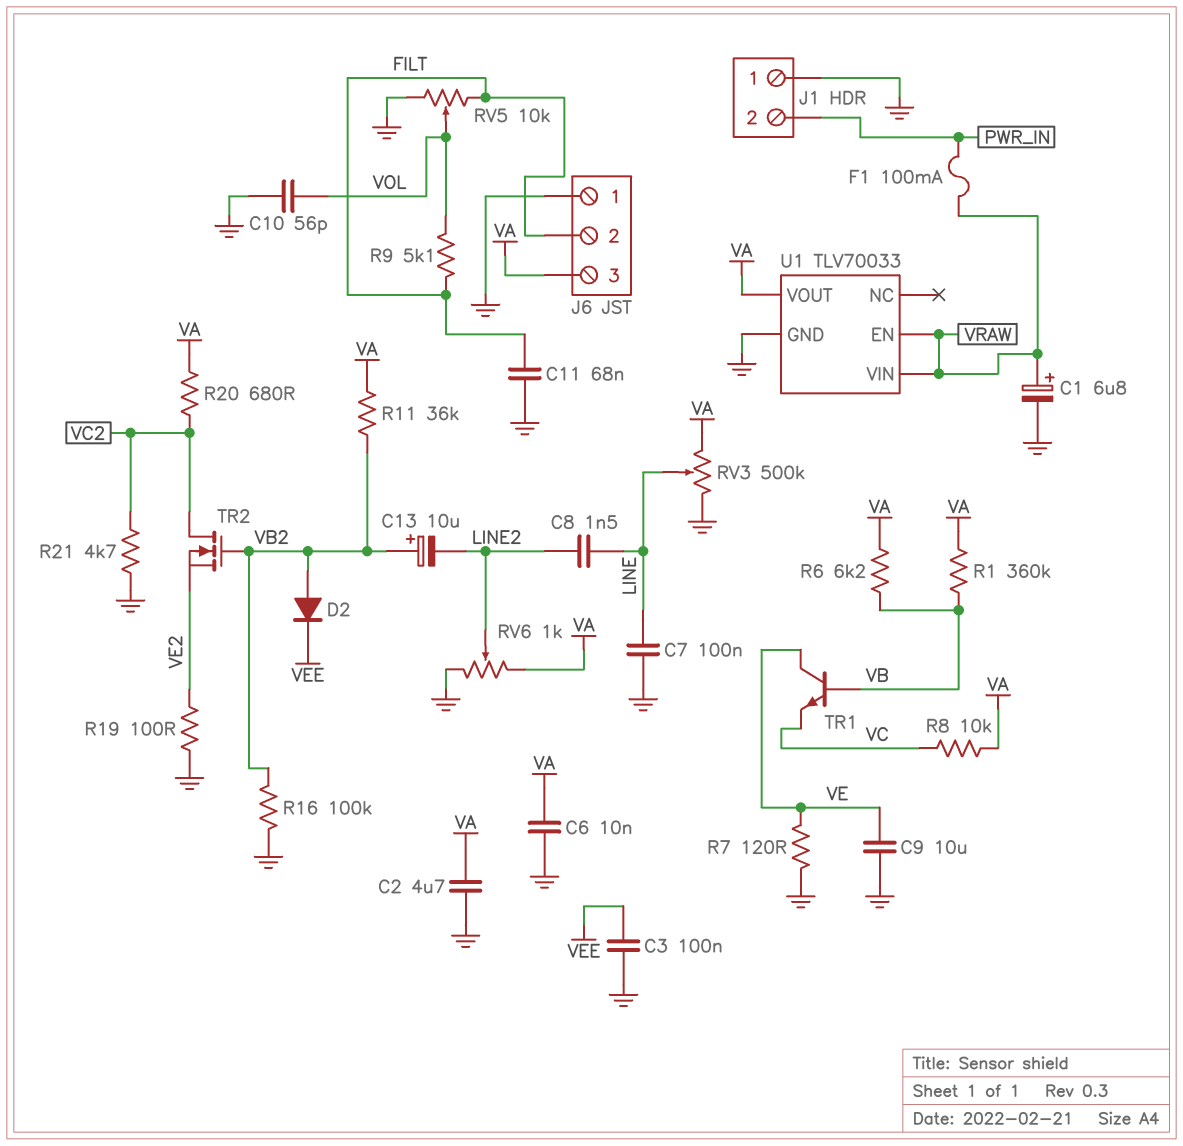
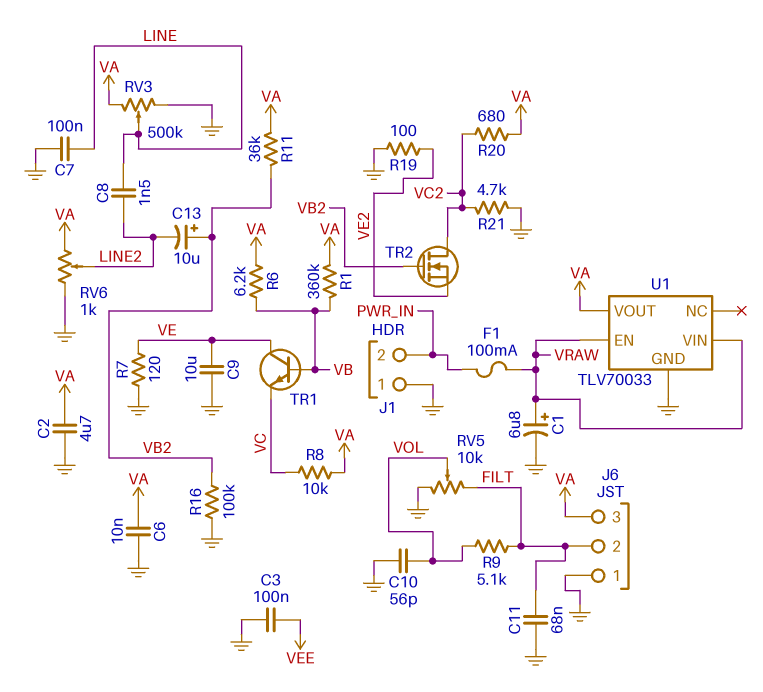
D2: diode (A VB2, K VEE) -> none

